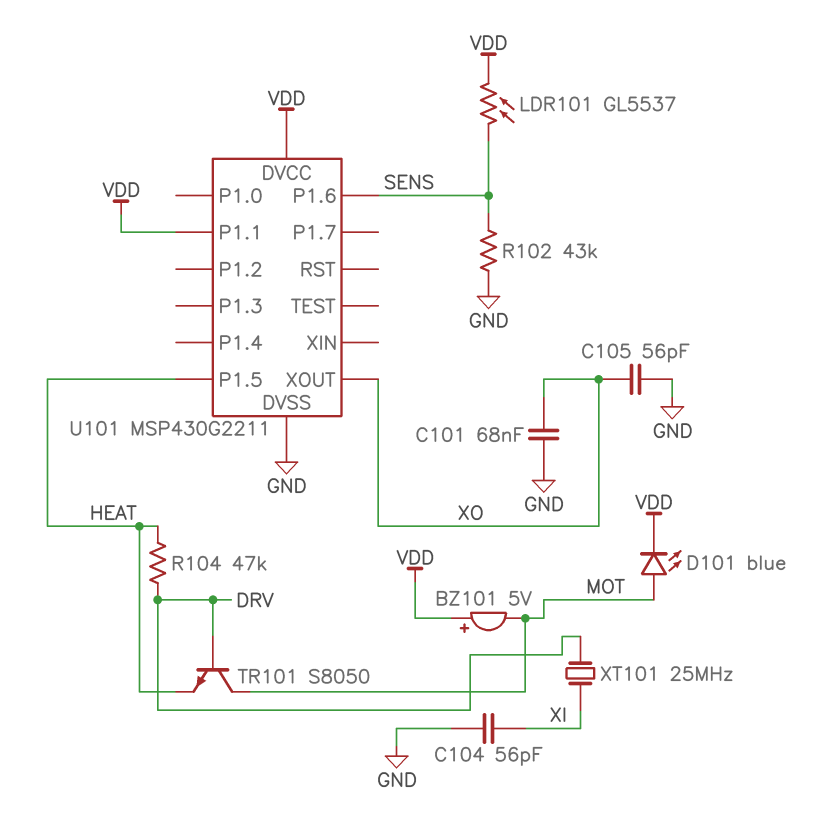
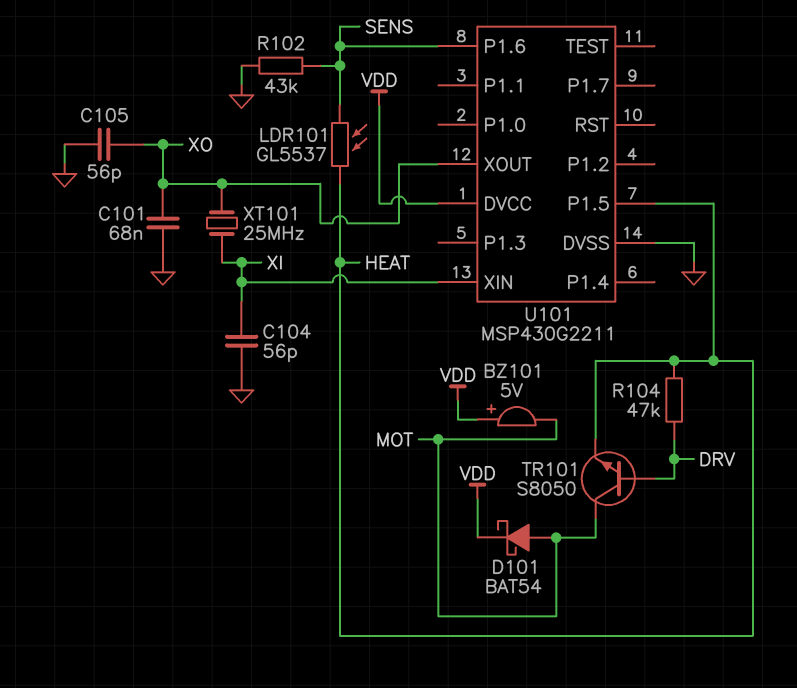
D101: LED blue (A MOT, K VDD) -> schottky BAT54 (A MOT, K VDD)
LDR101: GL5537 (SENS, VDD) -> GL5537 (HEAT, SENS)
U101 pin P1.1: VDD -> none
U101 pin XIN: none -> XI
XT101: 25MHz (DRV, XI) -> 25MHz (XI, XO)

